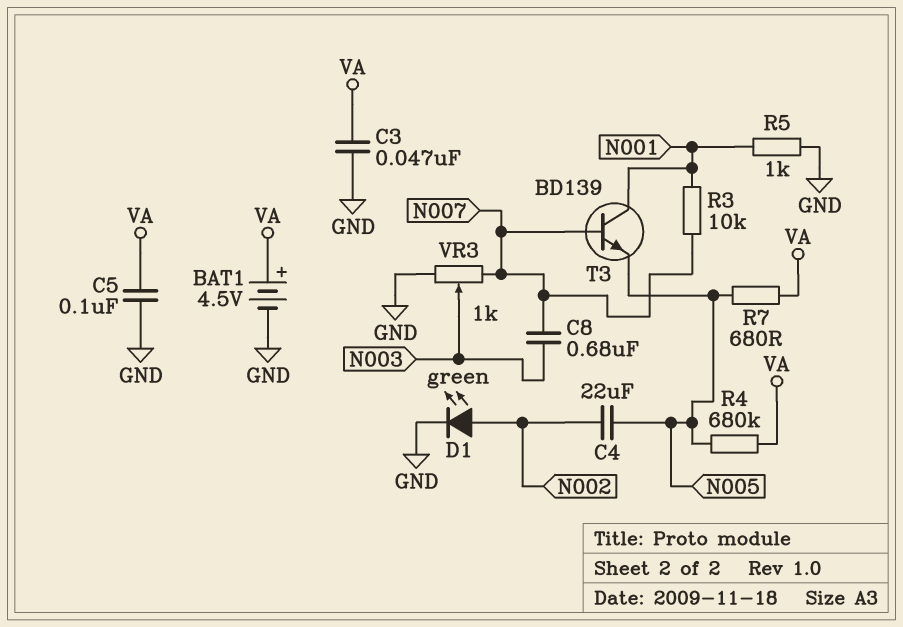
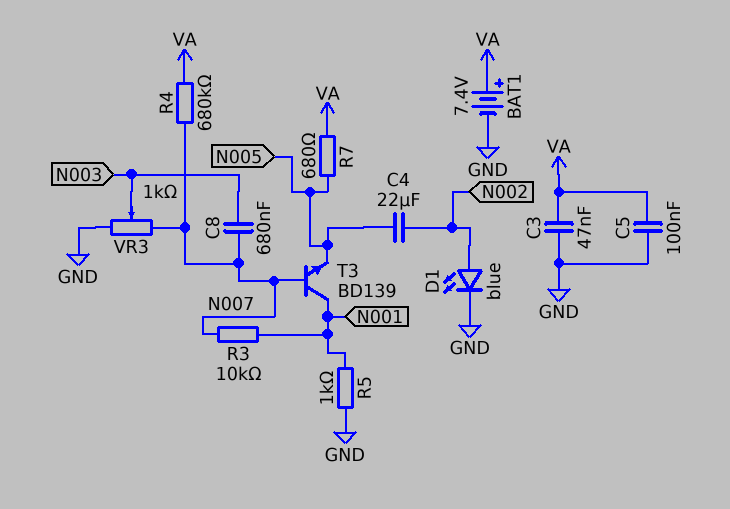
BAT1: 4.5V (plus VA, minus GND) -> 7.4V (plus VA, minus GND)
D1: LED green (A N002, K GND) -> LED blue (A N002, K GND)
R4: 680k (N005, VA) -> 680k (N007, VA)

